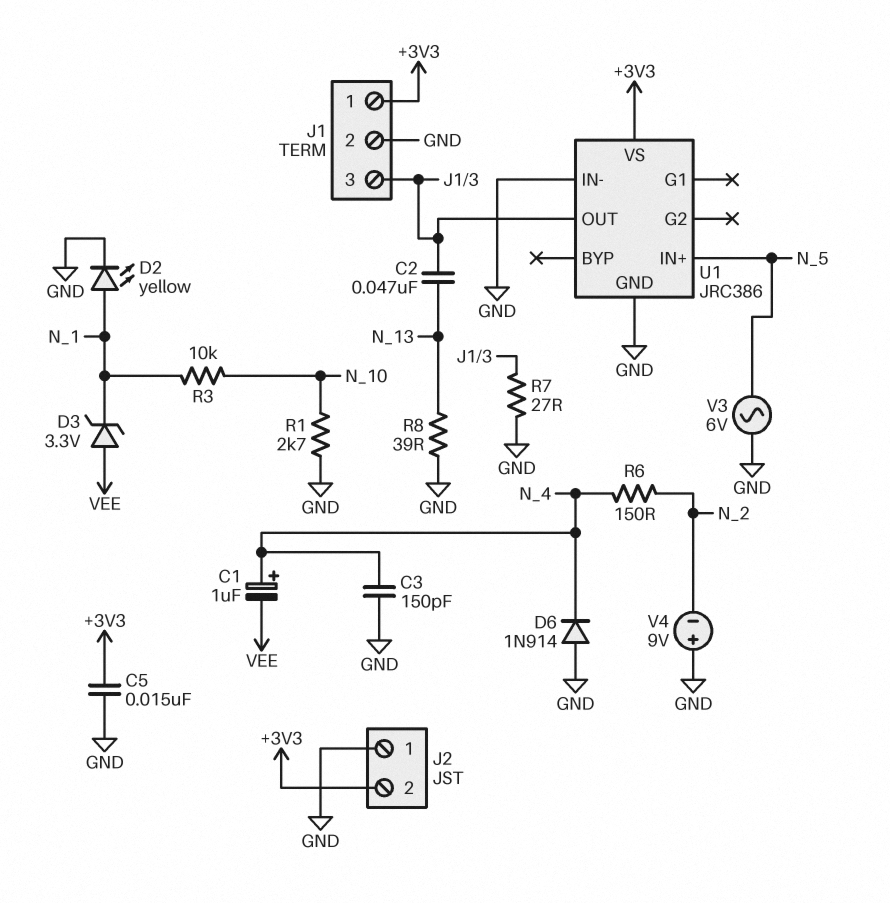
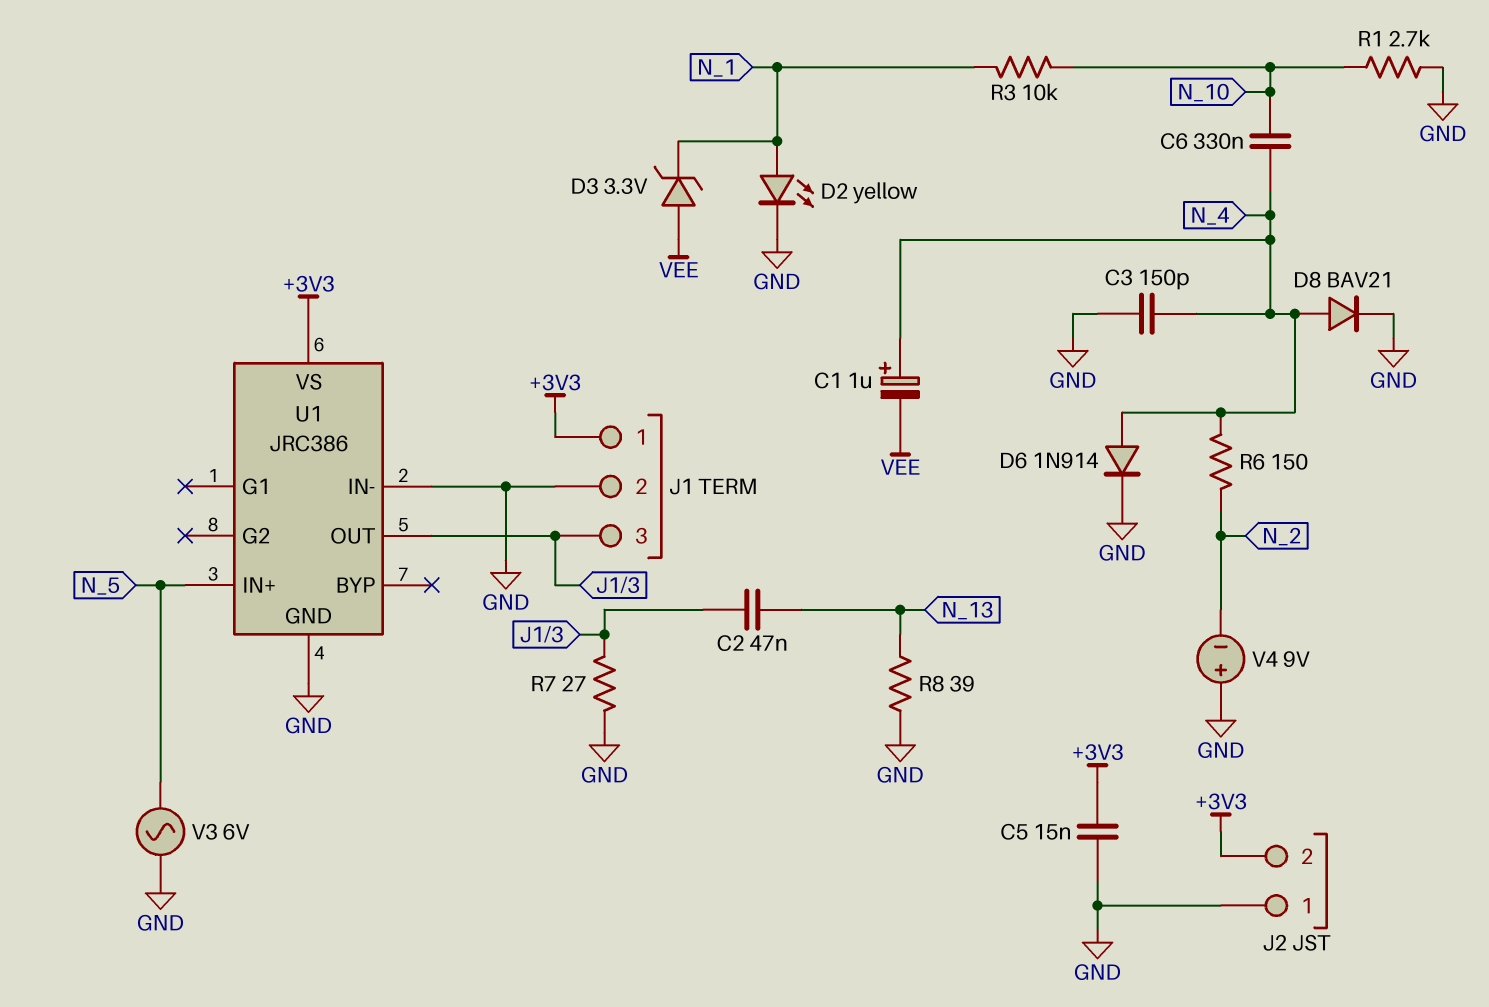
C6: none -> 330nF (N_4, N_10)
D6: diode 1N914 (A GND, K N_4) -> diode 1N914 (A N_4, K GND)
D8: none -> diode BAV21 (A N_4, K GND)

